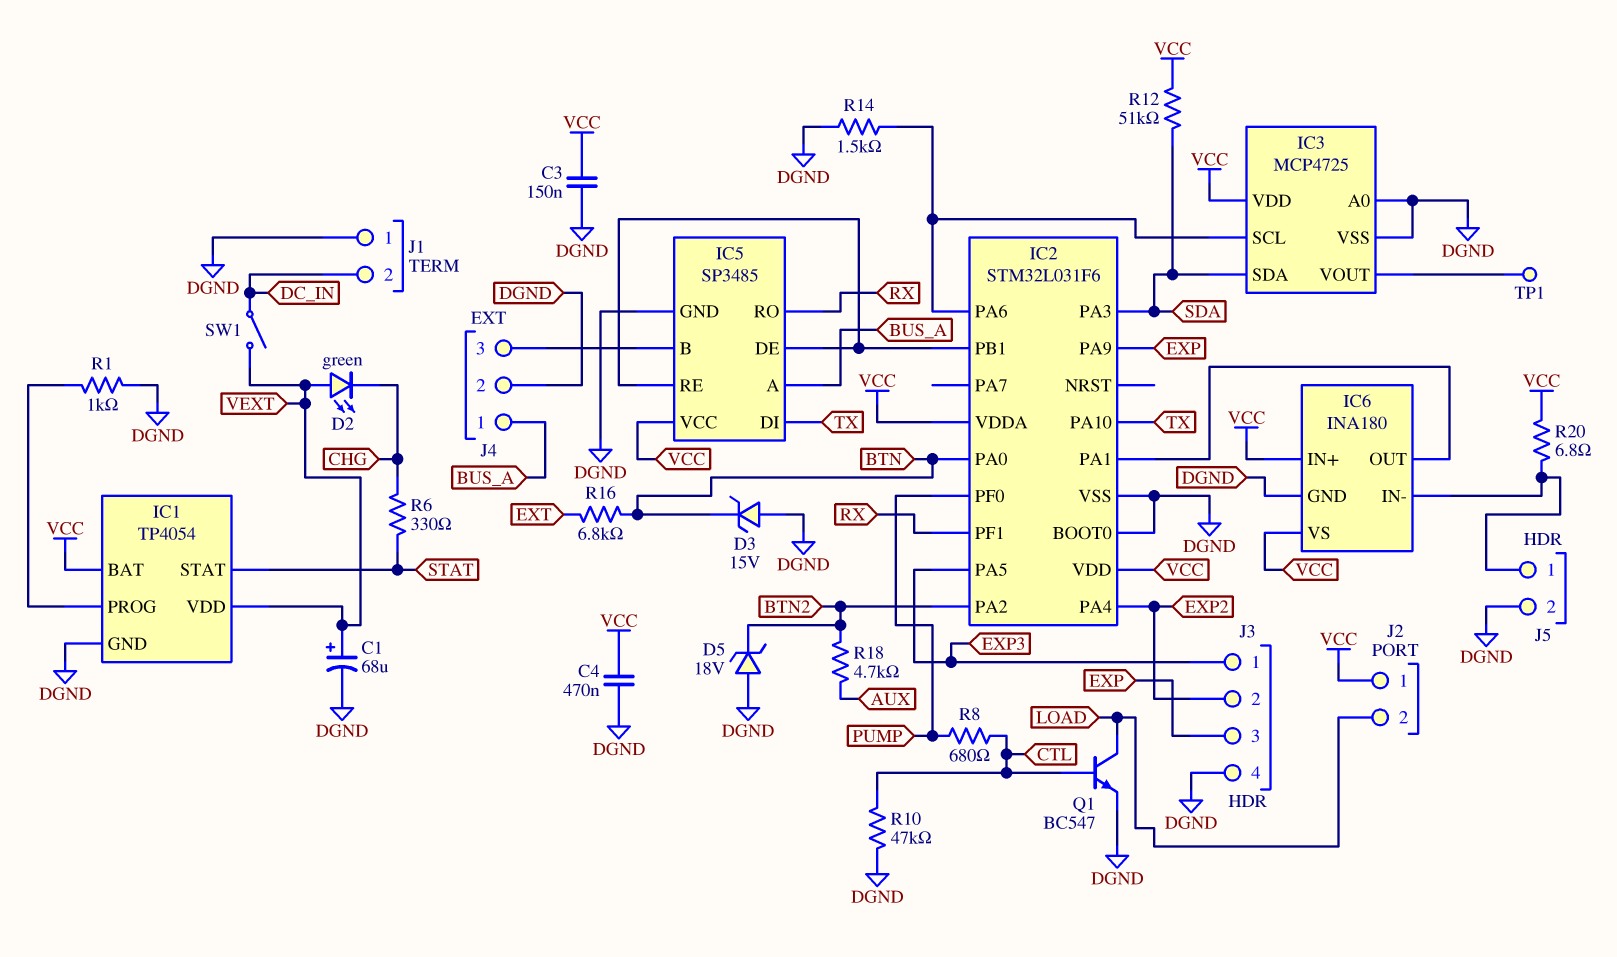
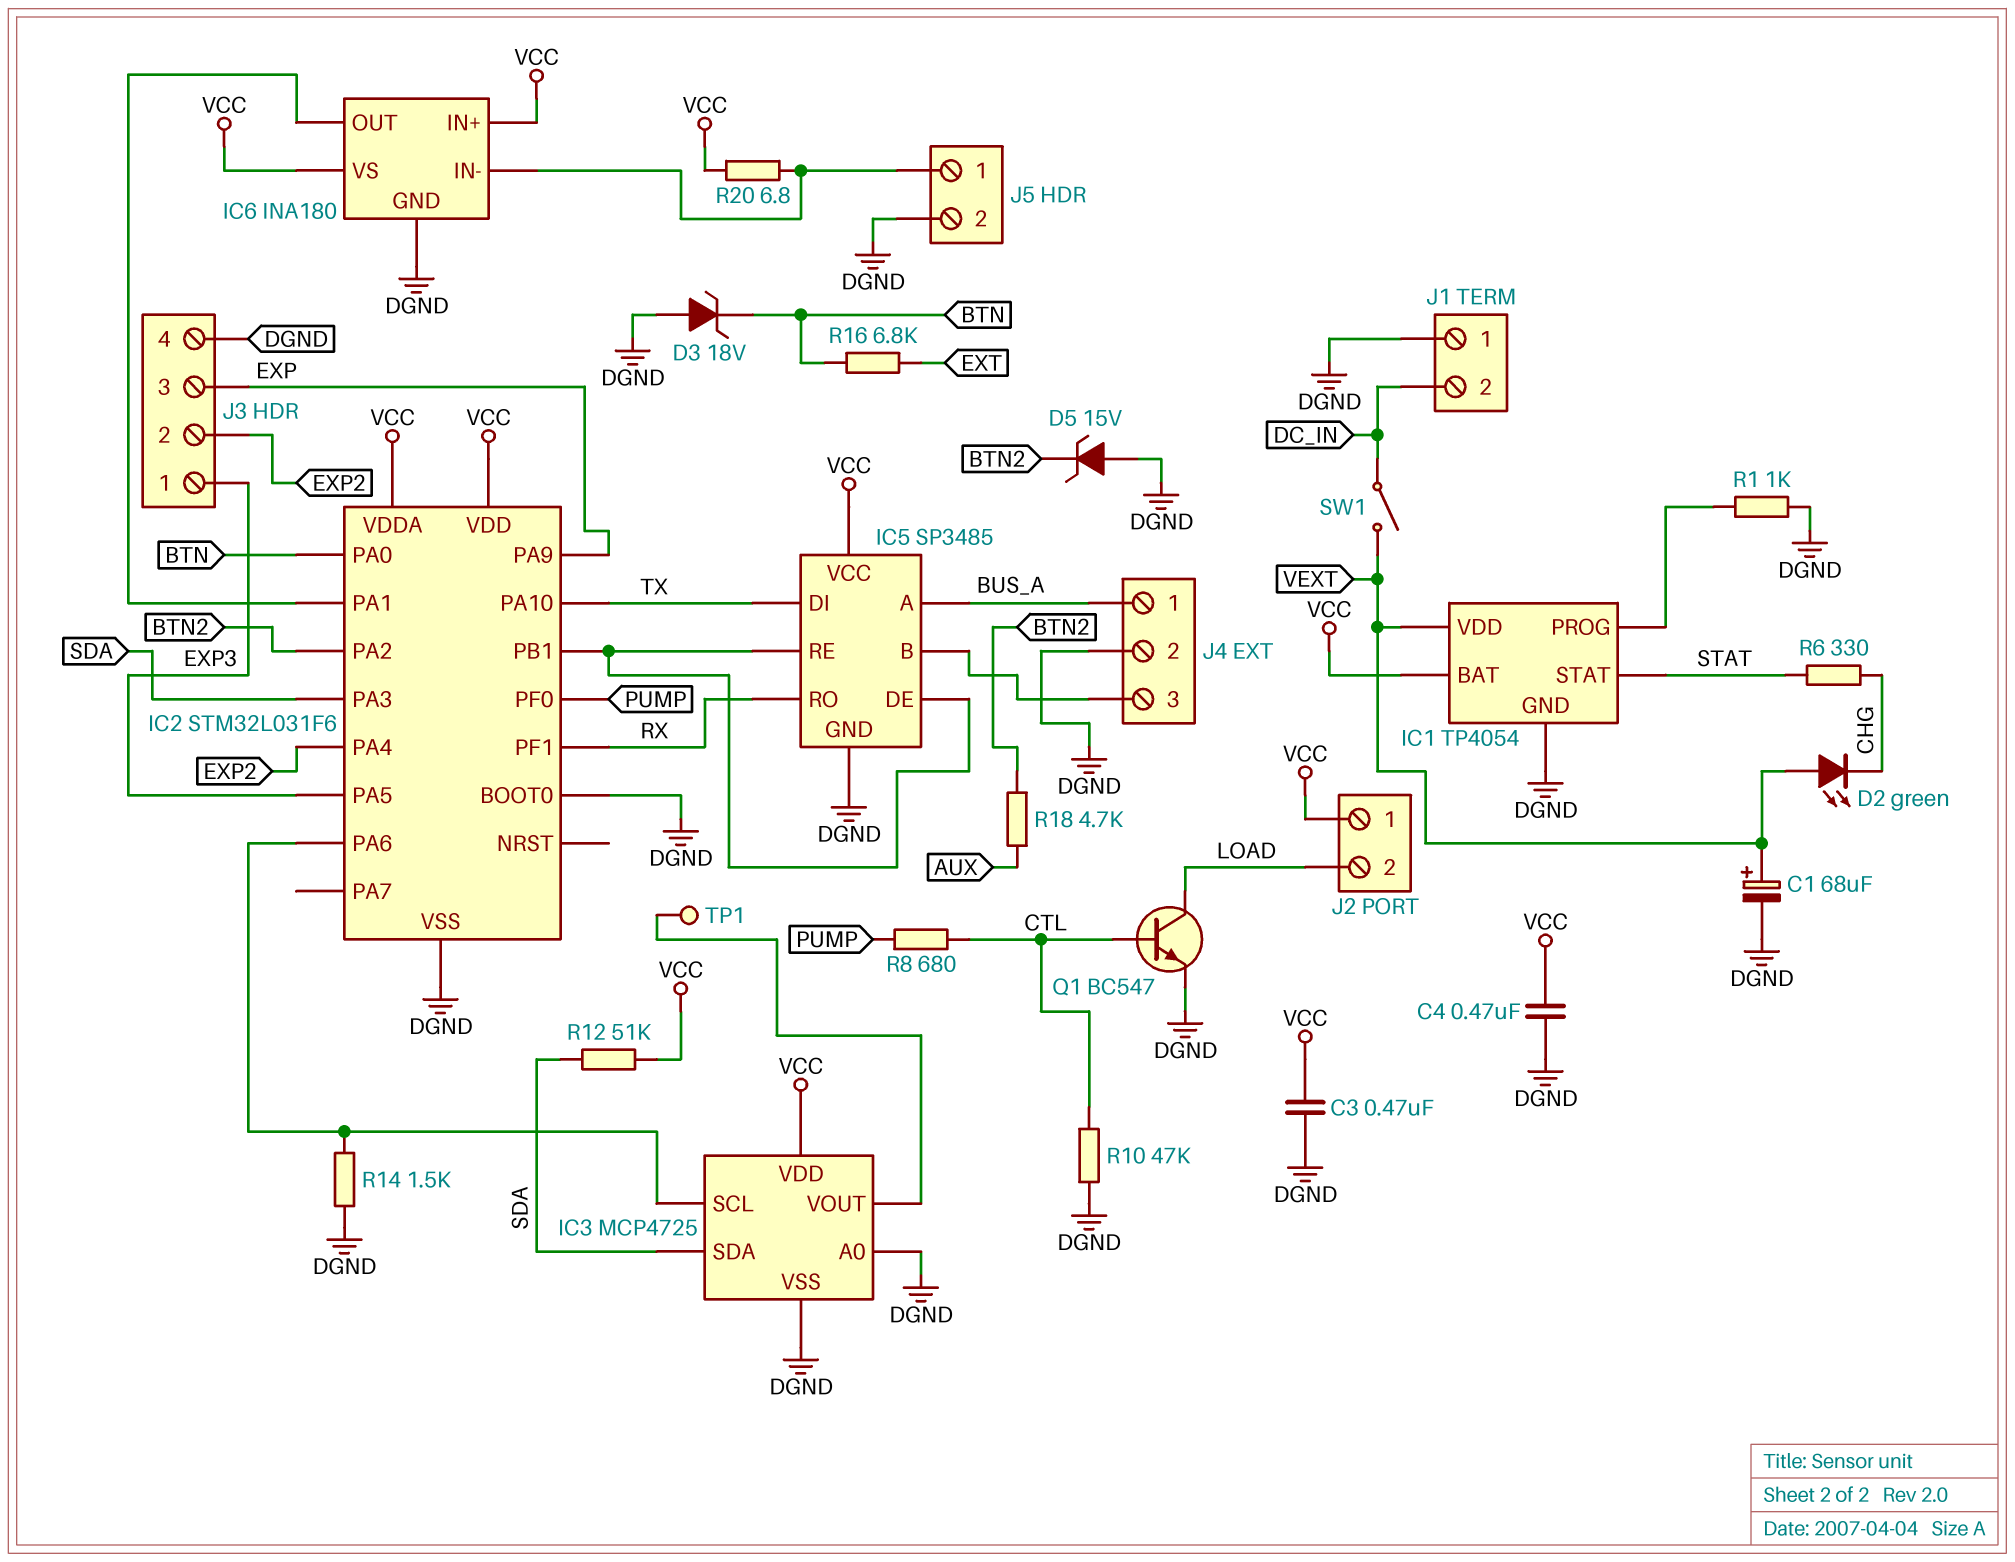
C3: 150nF (DGND, VCC) -> 470nF (DGND, VCC)
D3: zener 15V (A DGND, K BTN) -> zener 18V (A DGND, K BTN)
D5: zener 18V (A DGND, K BTN2) -> zener 15V (A DGND, K BTN2)

